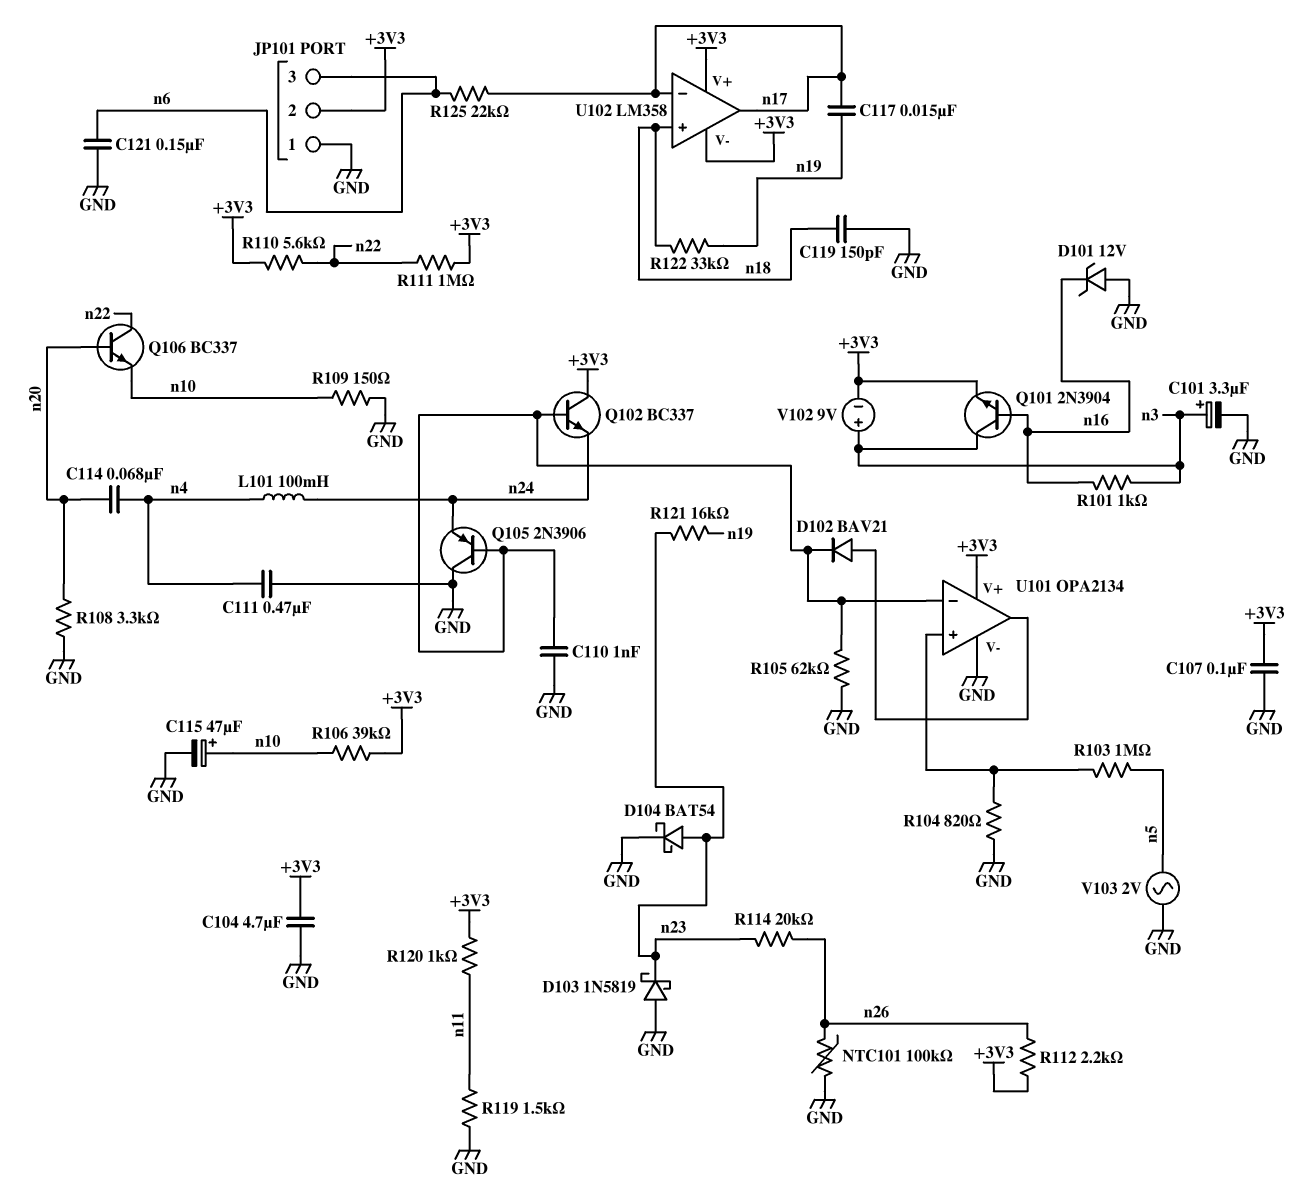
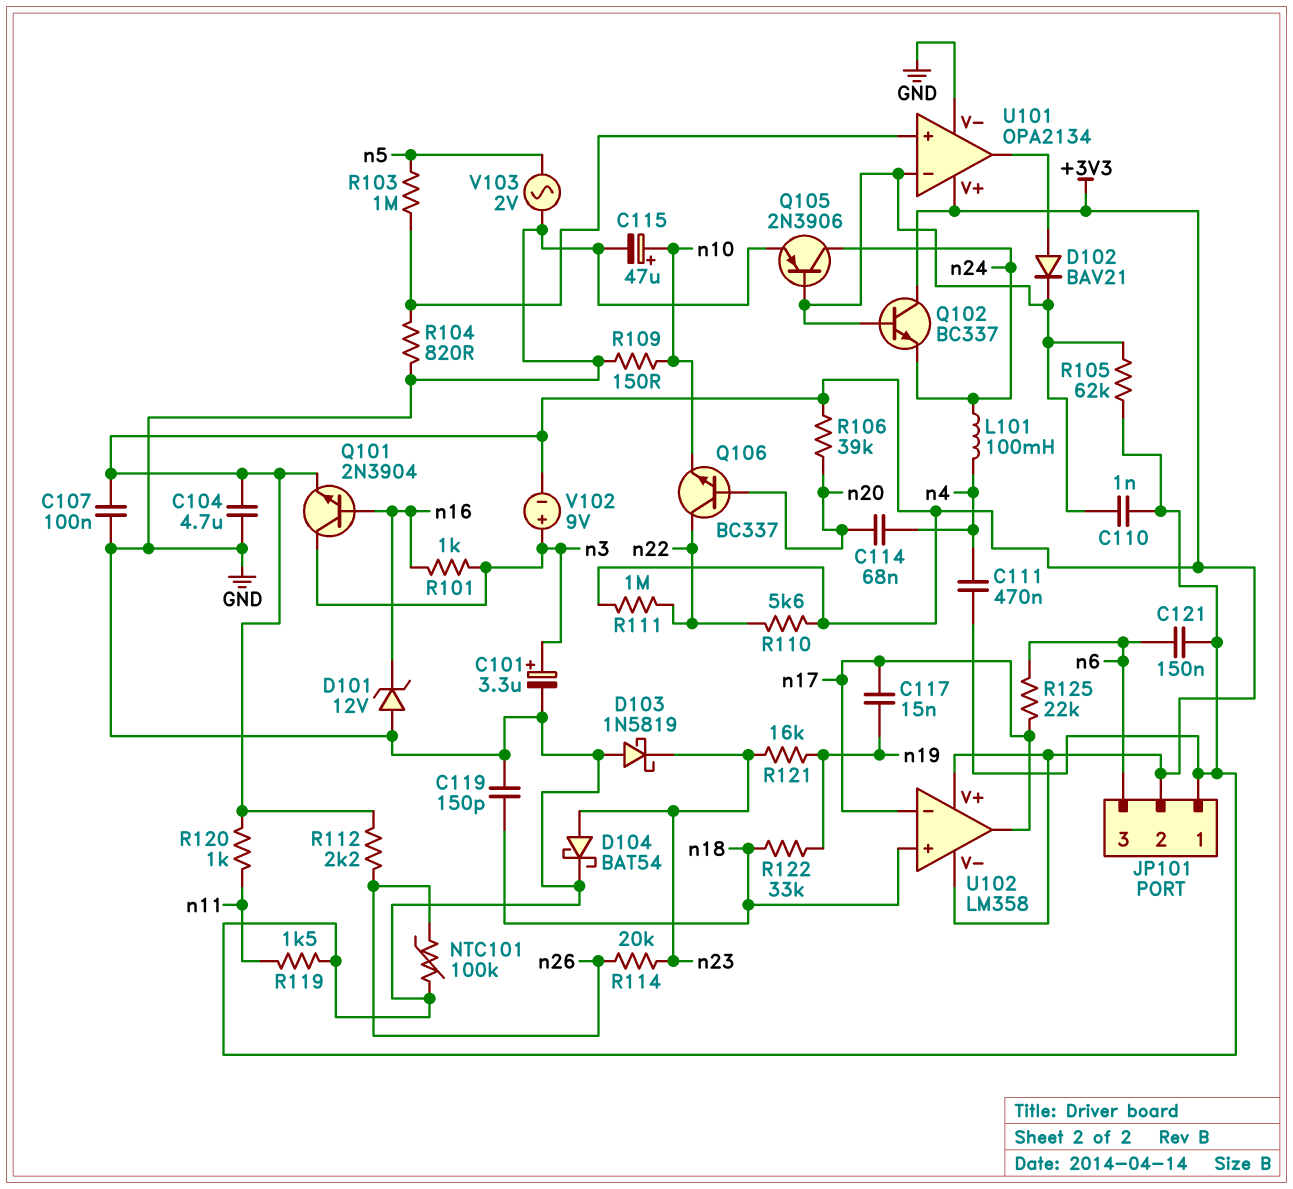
Q105: PNP 2N3906 (B U101/in-, C GND, E n24) -> PNP 2N3906 (B U101/in-, C n24, E GND)
R106: 39k (+3V3, n10) -> 39k (+3V3, n20)
R108: 3.3k (GND, n20) -> none

